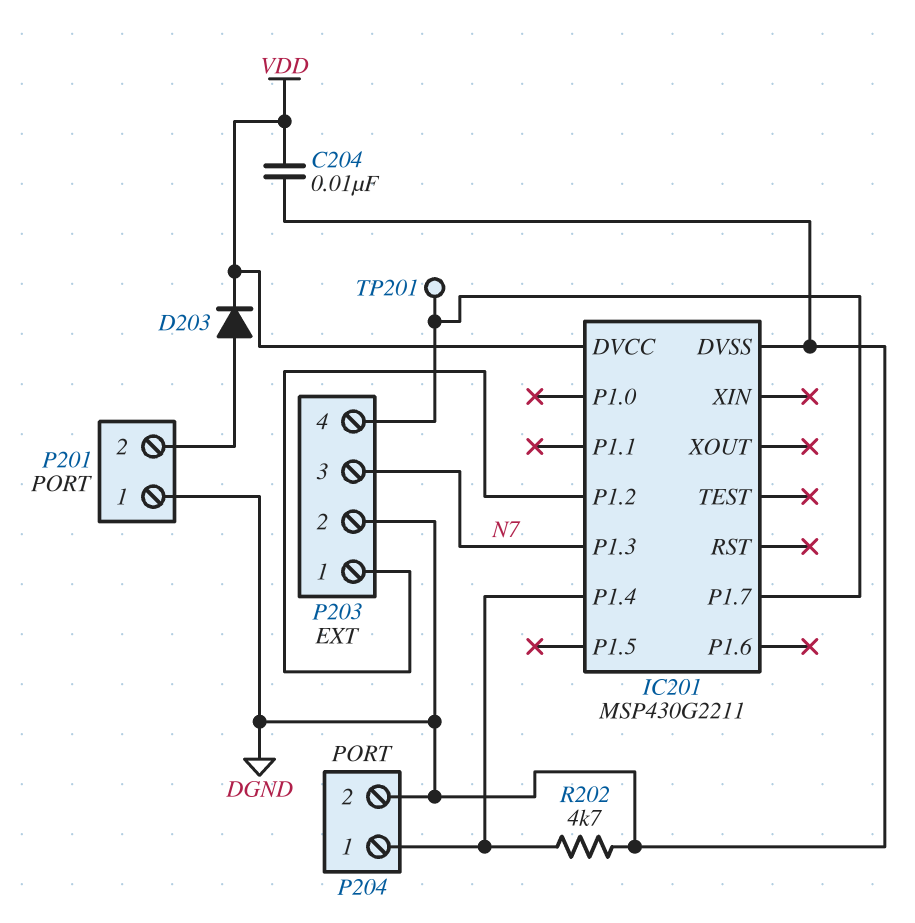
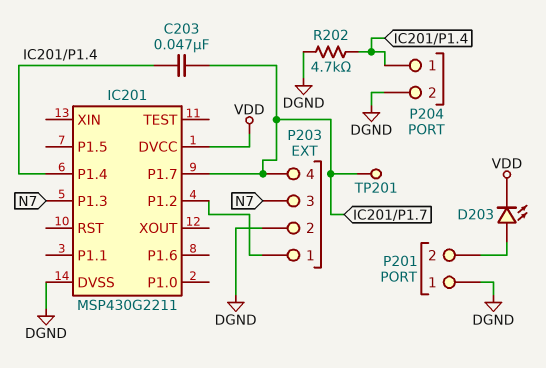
C203: none -> 47nF (IC201/P1.4, IC201/P1.7)
C204: 10nF (DGND, VDD) -> none
D203: diode (A P201/2, K VDD) -> LED (A P201/2, K VDD)

